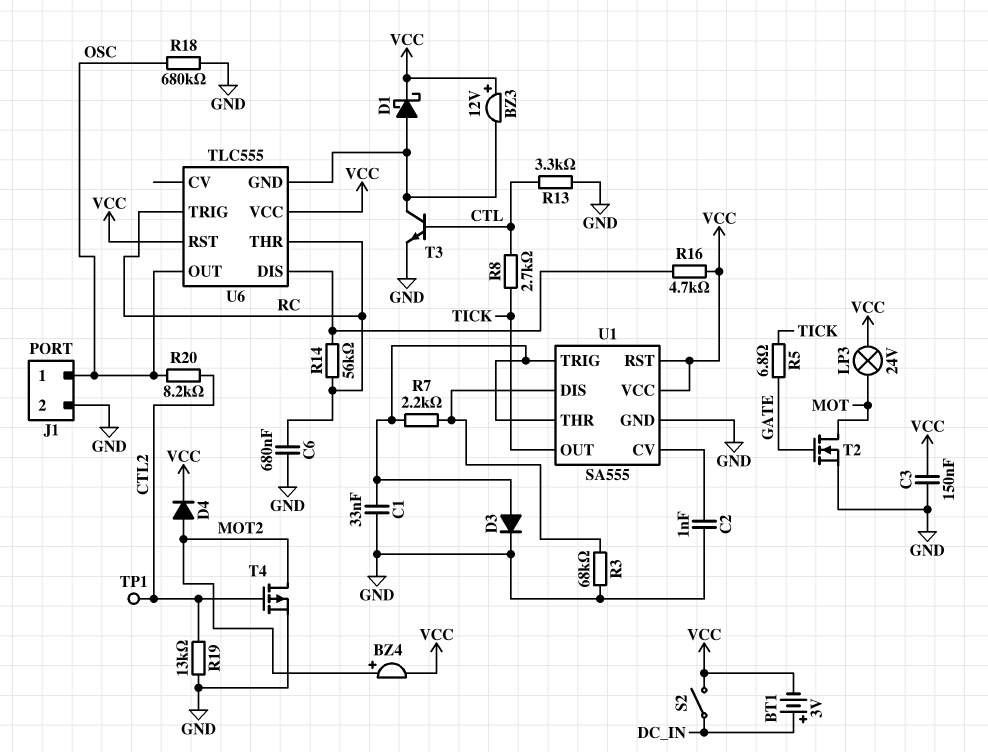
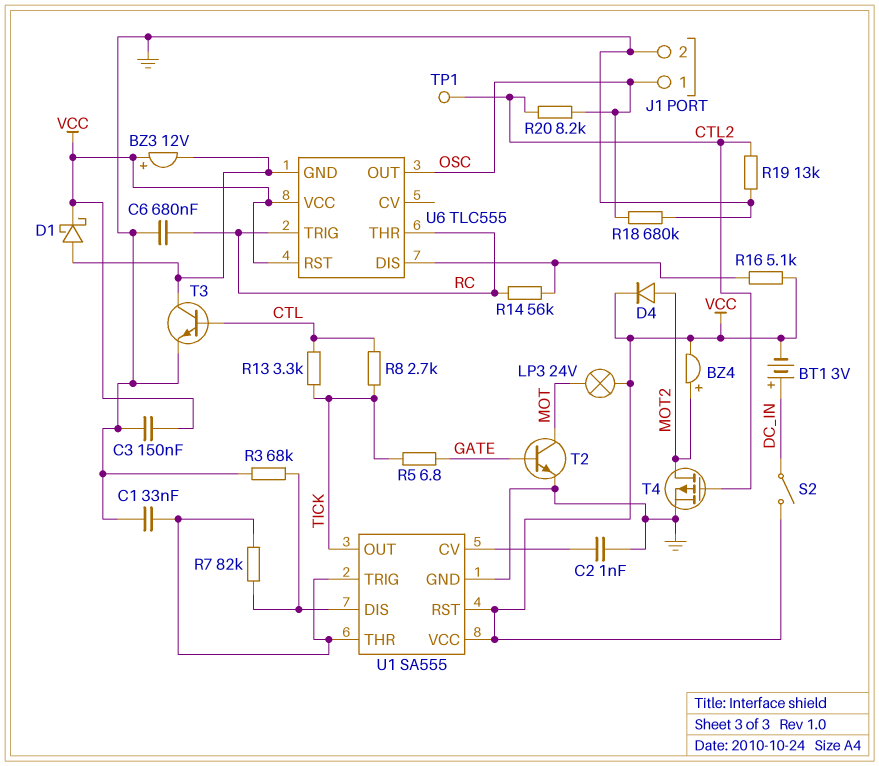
D3: diode (A U1/THR, K GND) -> none
R7: 2.2k (U1/DIS, U1/THR) -> 82k (U1/DIS, U1/THR)
R13: 3.3k (CTL, GND) -> 3.3k (CTL, TICK)
R16: 4.7k (U6/DIS, VCC) -> 5.1k (U6/DIS, VCC)
T2: NMOS (G GATE, D MOT, S GND) -> NPN (B GATE, C MOT, E GND)

